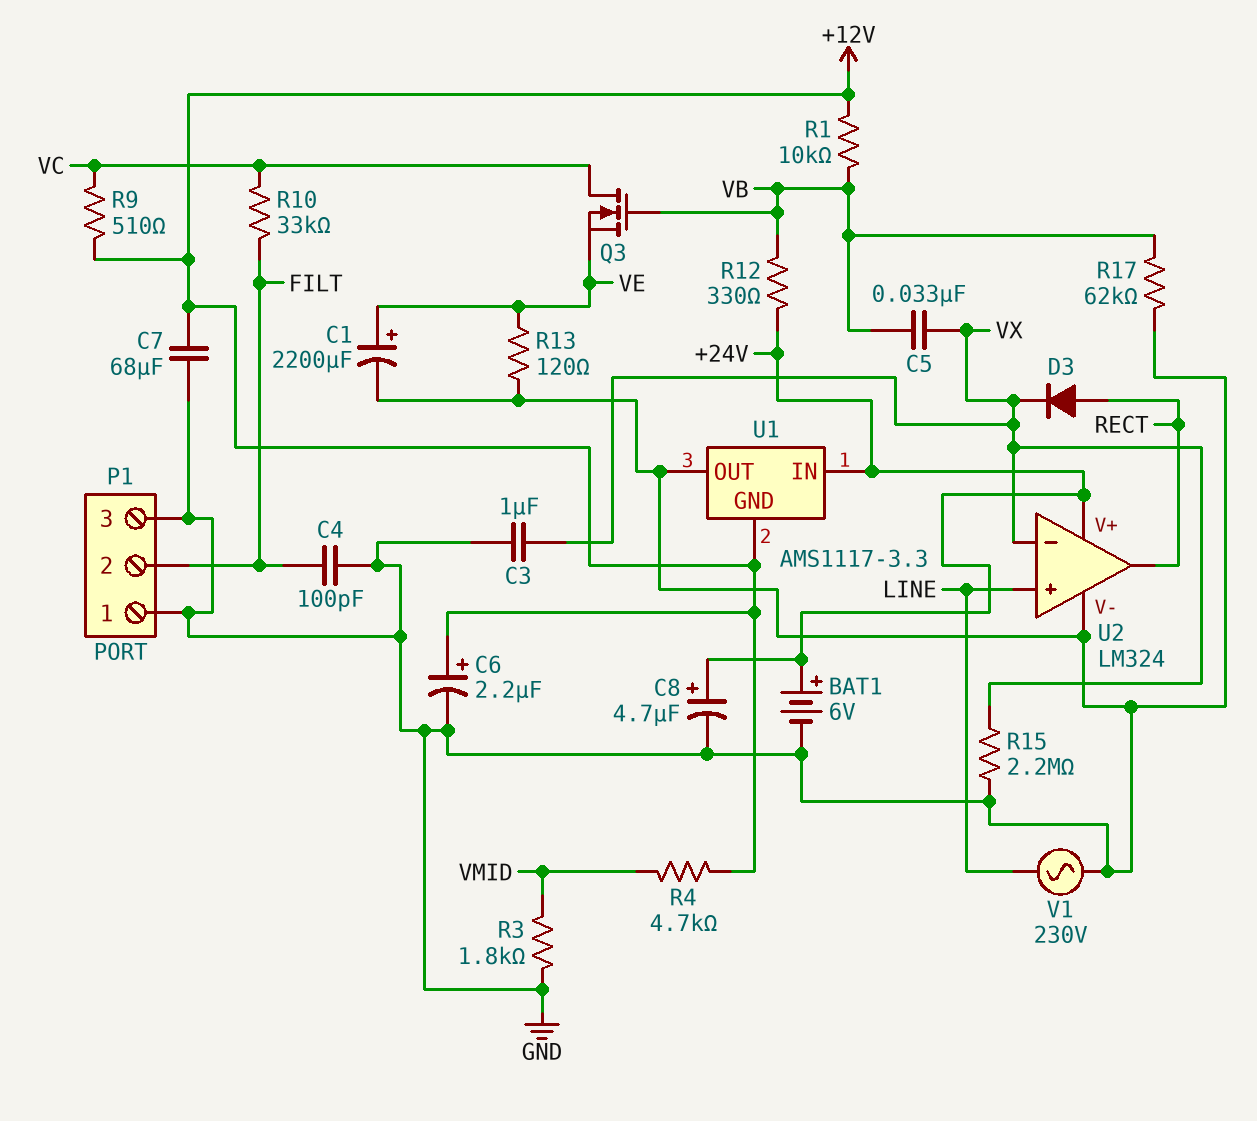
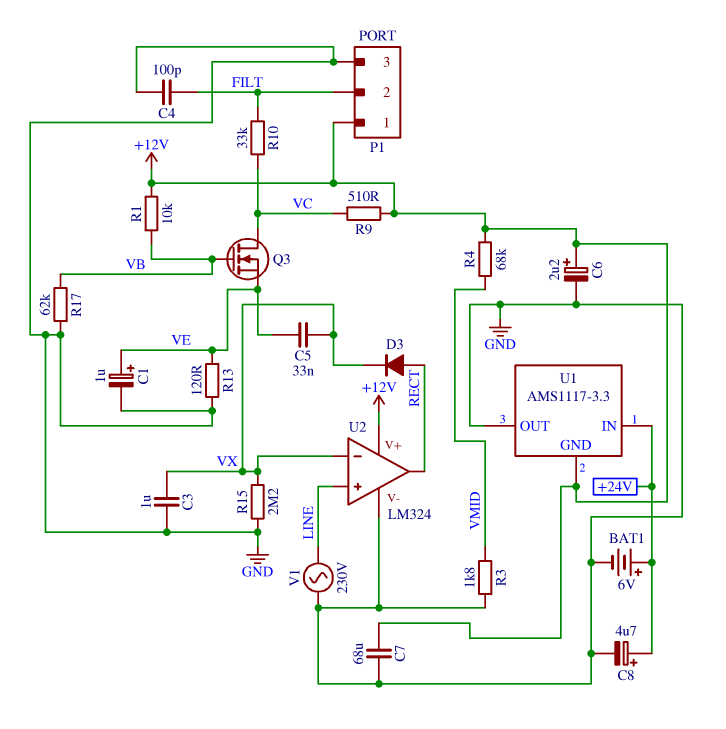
C1: 2200uF (plus VE, minus GND) -> 1uF (plus VE, minus GND)
C5: 33nF (VB, VX) -> 33nF (VE, VX)
P1 pin 1: GND -> +12V
R4: 4.7k (+12V, VMID) -> 68k (+12V, VMID)
R12: 330 (+24V, VB) -> none
U2 pin V+: +24V -> +12V

